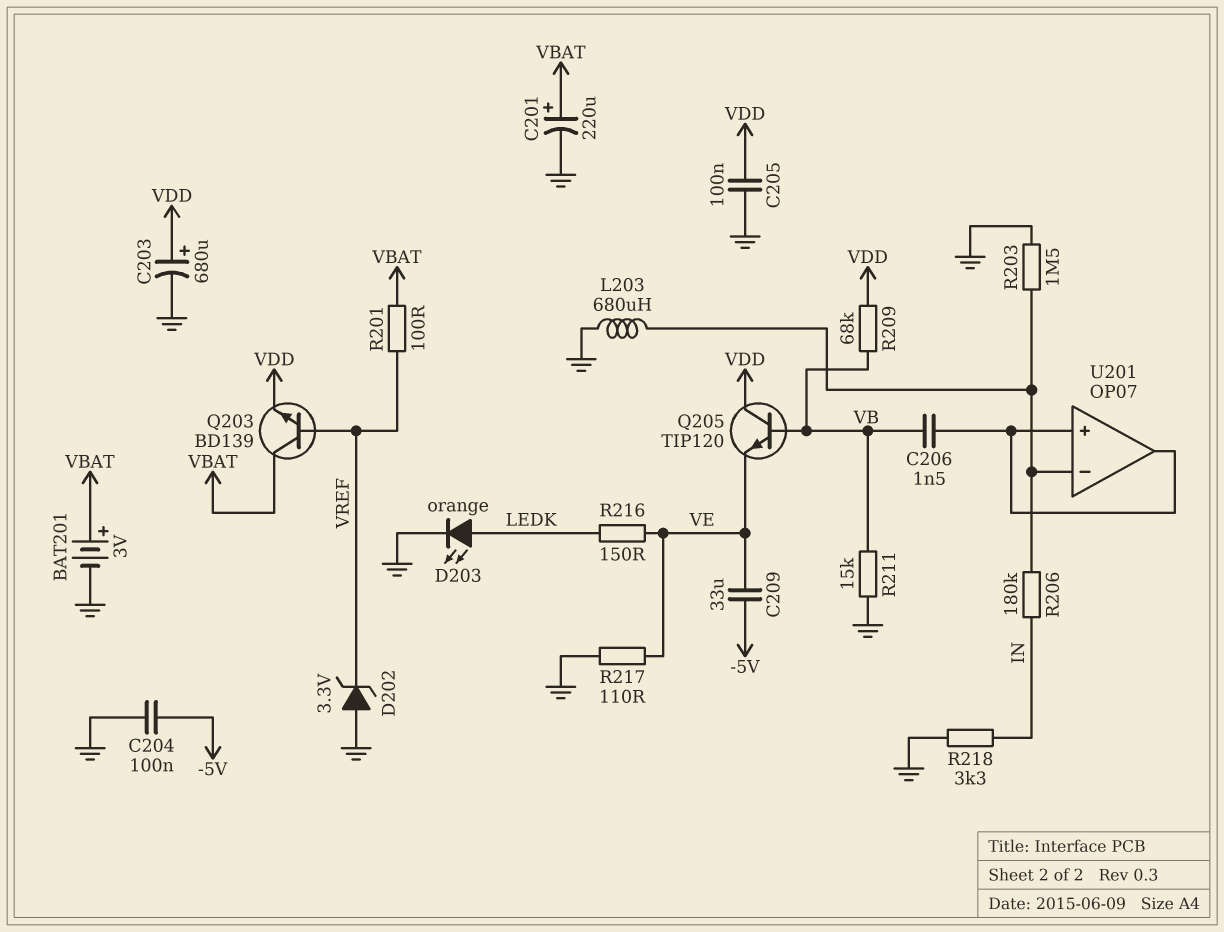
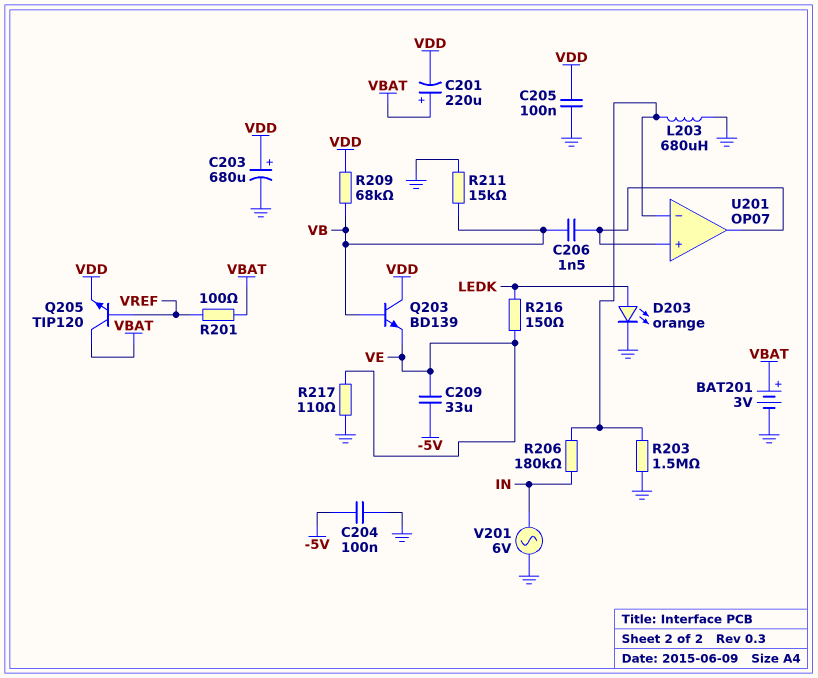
C201: 220uF (plus VBAT, minus GND) -> 220uF (plus VBAT, minus VDD)
D202: zener 3.3V (A GND, K VREF) -> none
Q203: NPN BD139 (B VREF, C VBAT, E VDD) -> NPN BD139 (B VB, C VDD, E VE)
Q205: NPN TIP120 (B VB, C VDD, E VE) -> NPN TIP120 (B VREF, C VBAT, E VDD)
R218: 3.3k (GND, IN) -> none
V201: none -> AC 6V (GND, IN)

